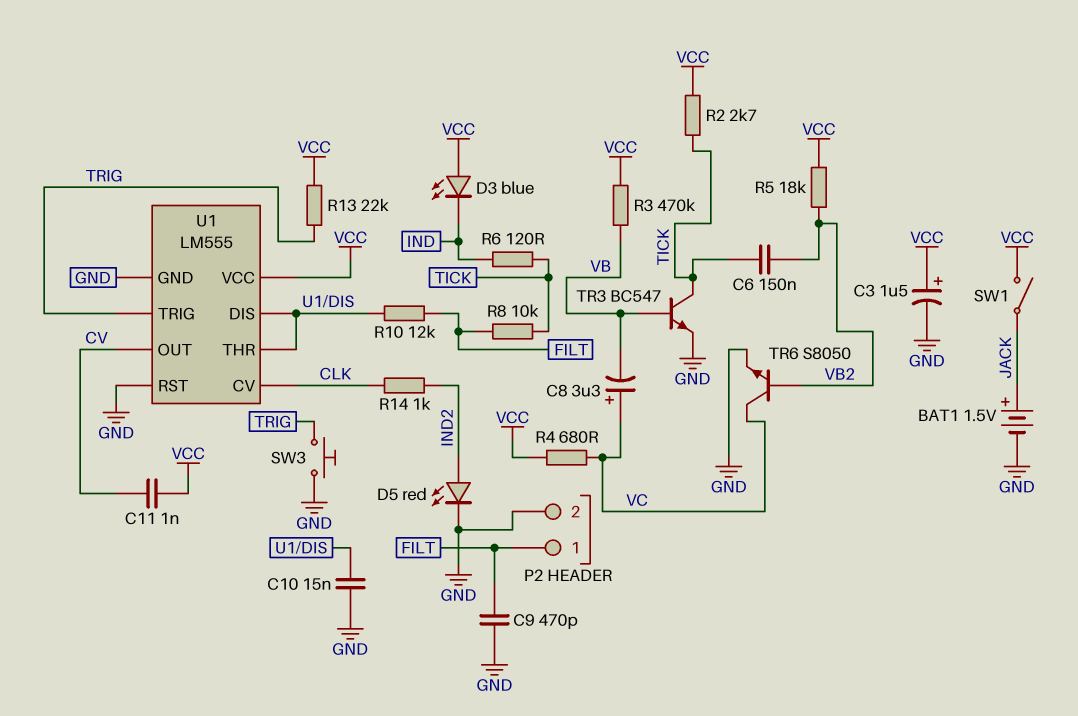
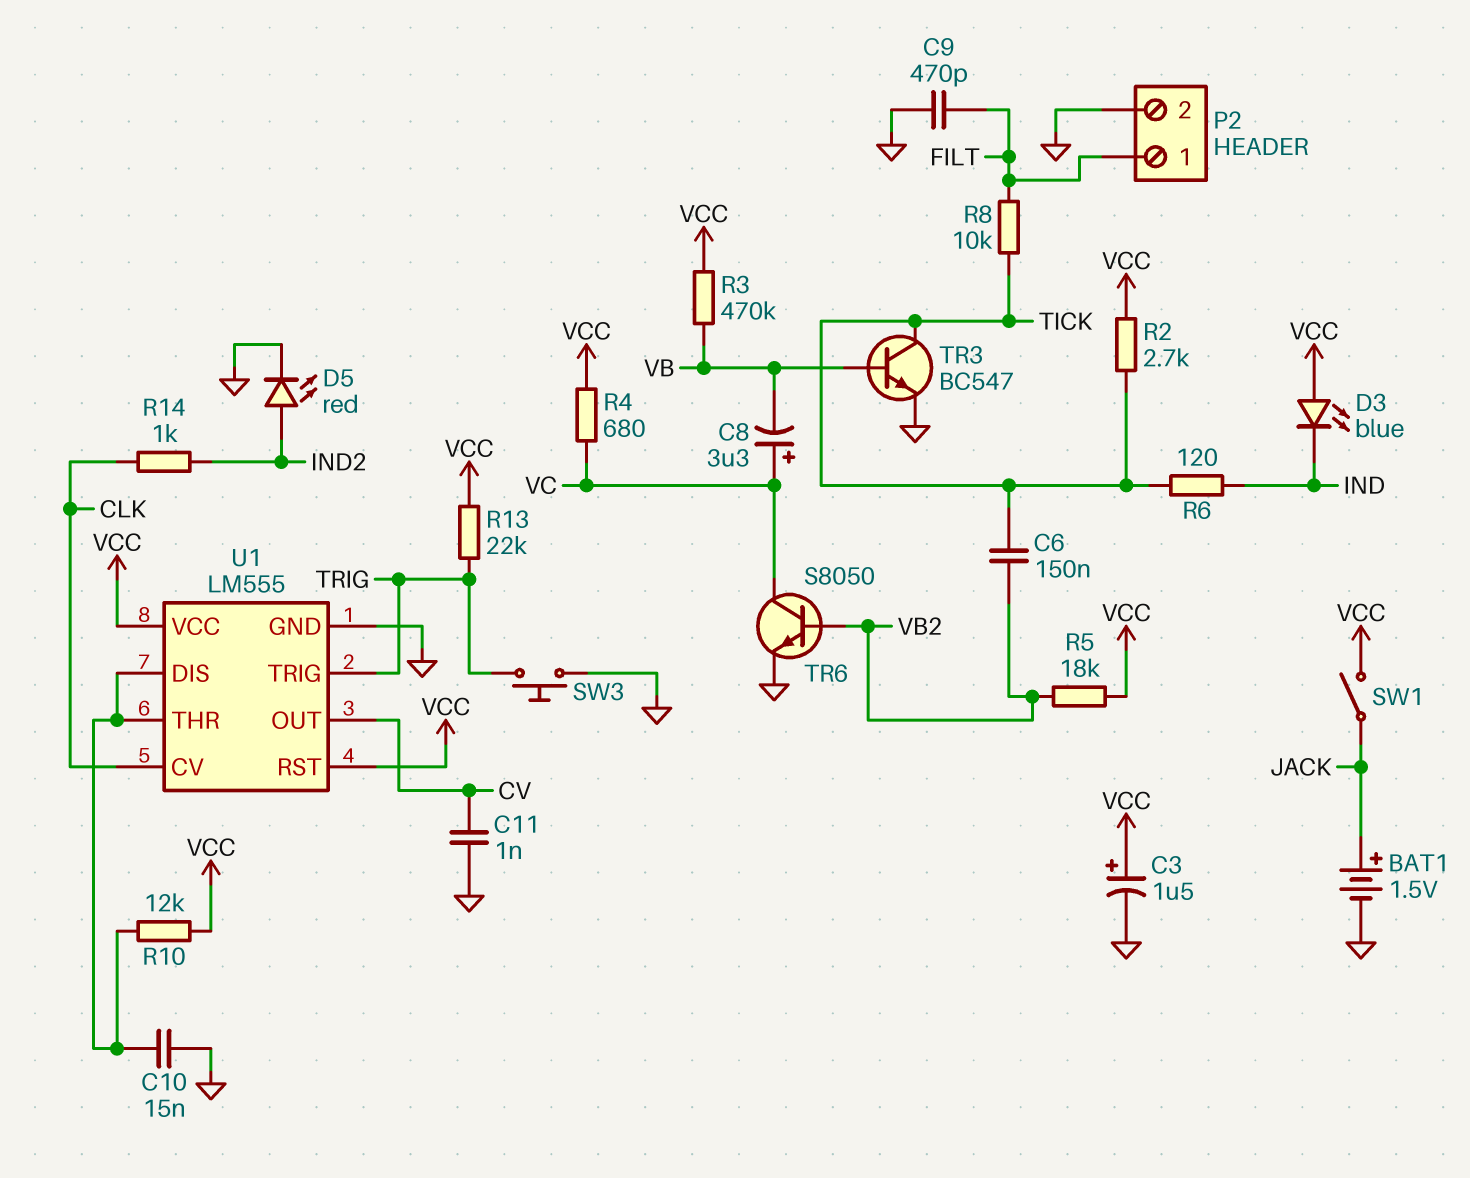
C11: 1nF (CV, VCC) -> 1nF (CV, GND)
R10: 12k (FILT, U1/DIS) -> 12k (U1/DIS, VCC)
U1 pin RST: GND -> VCC

